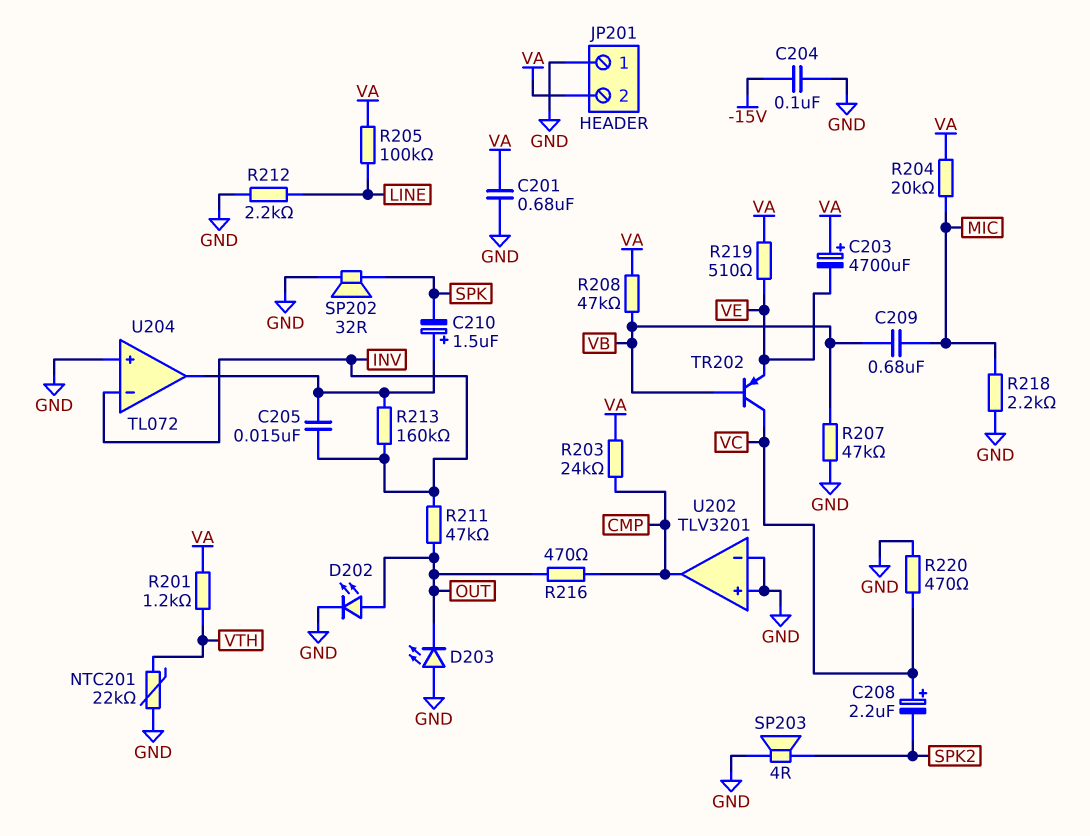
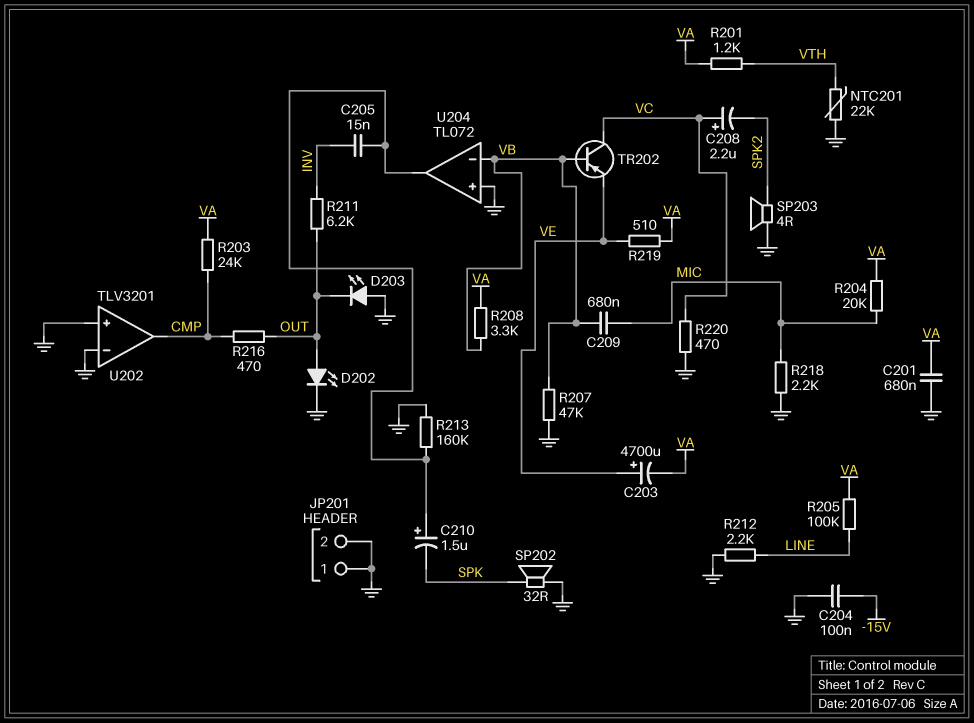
C203: 4700uF (plus VA, minus VE) -> 4700uF (plus VE, minus VA)
JP201 pin 2: VA -> GND
R208: 47k (VA, VB) -> 3.3k (VA, VB)
R211: 47k (INV, OUT) -> 6.2k (INV, OUT)
R213: 160k (INV, U204/out) -> 160k (GND, U204/out)
U204 pin in-: INV -> VB

